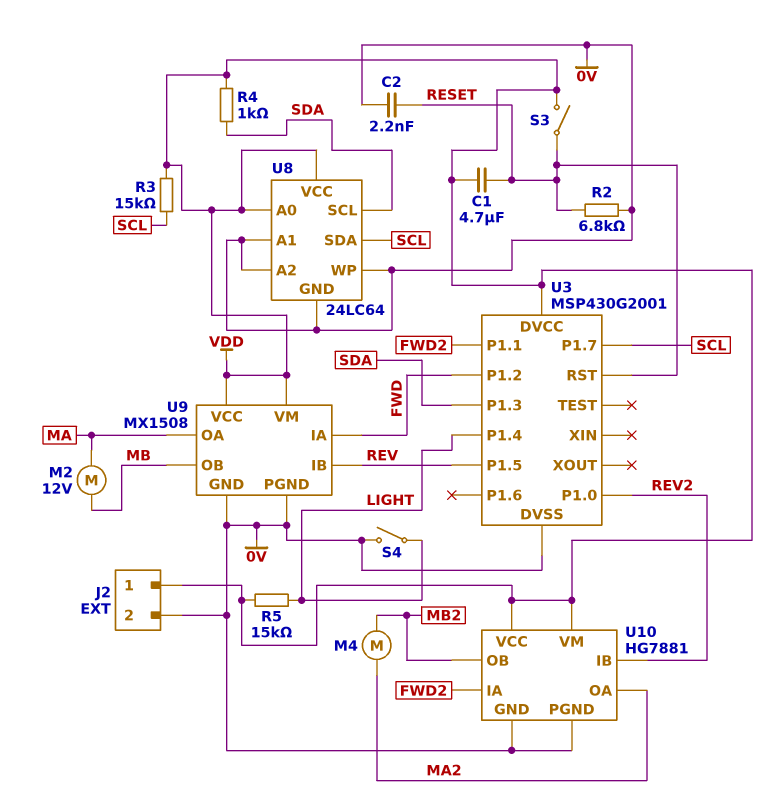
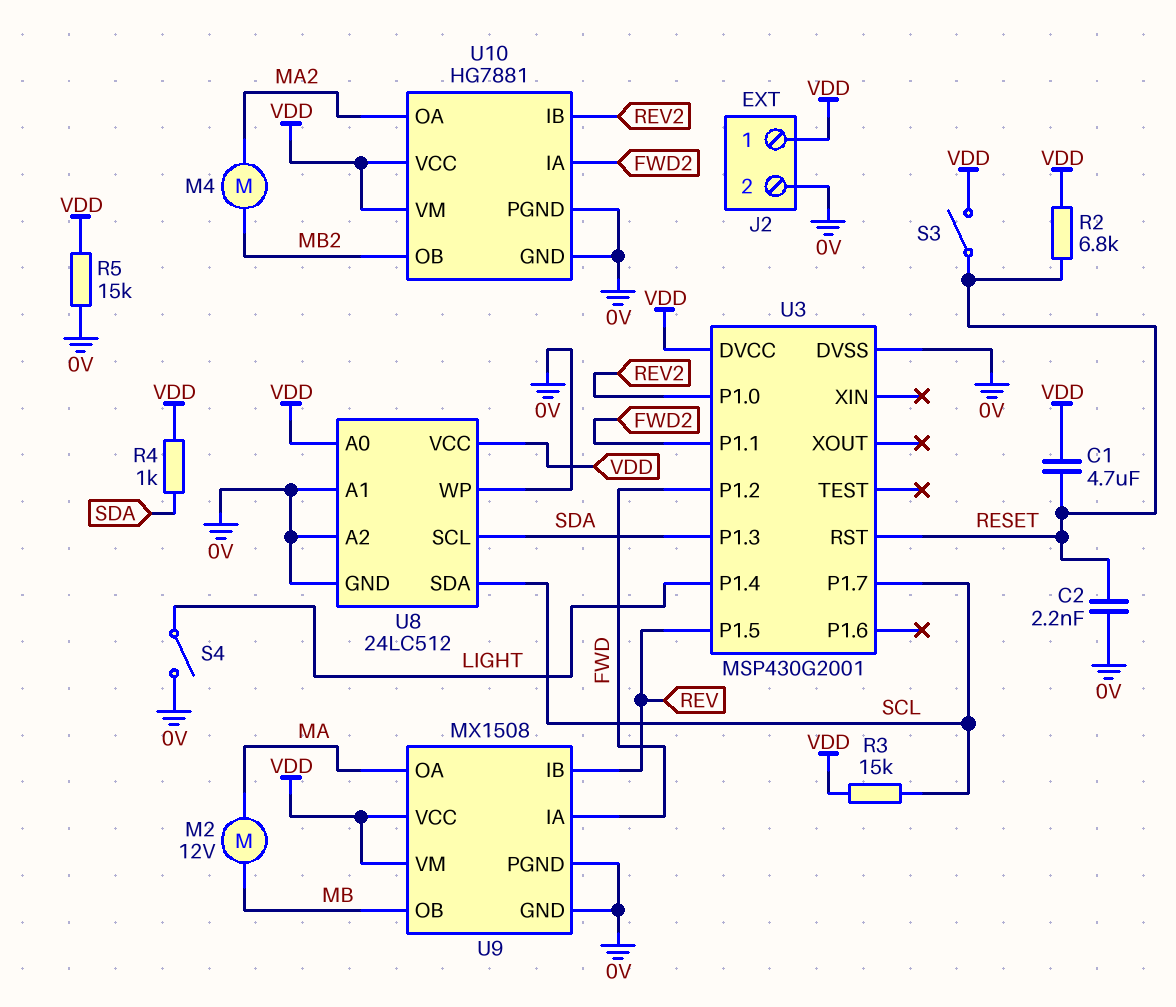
R2: 6.8k (0V, RESET) -> 6.8k (RESET, VDD)
R5: 15k (LIGHT, VDD) -> 15k (0V, VDD)
U8: 24LC64 -> 24LC512

